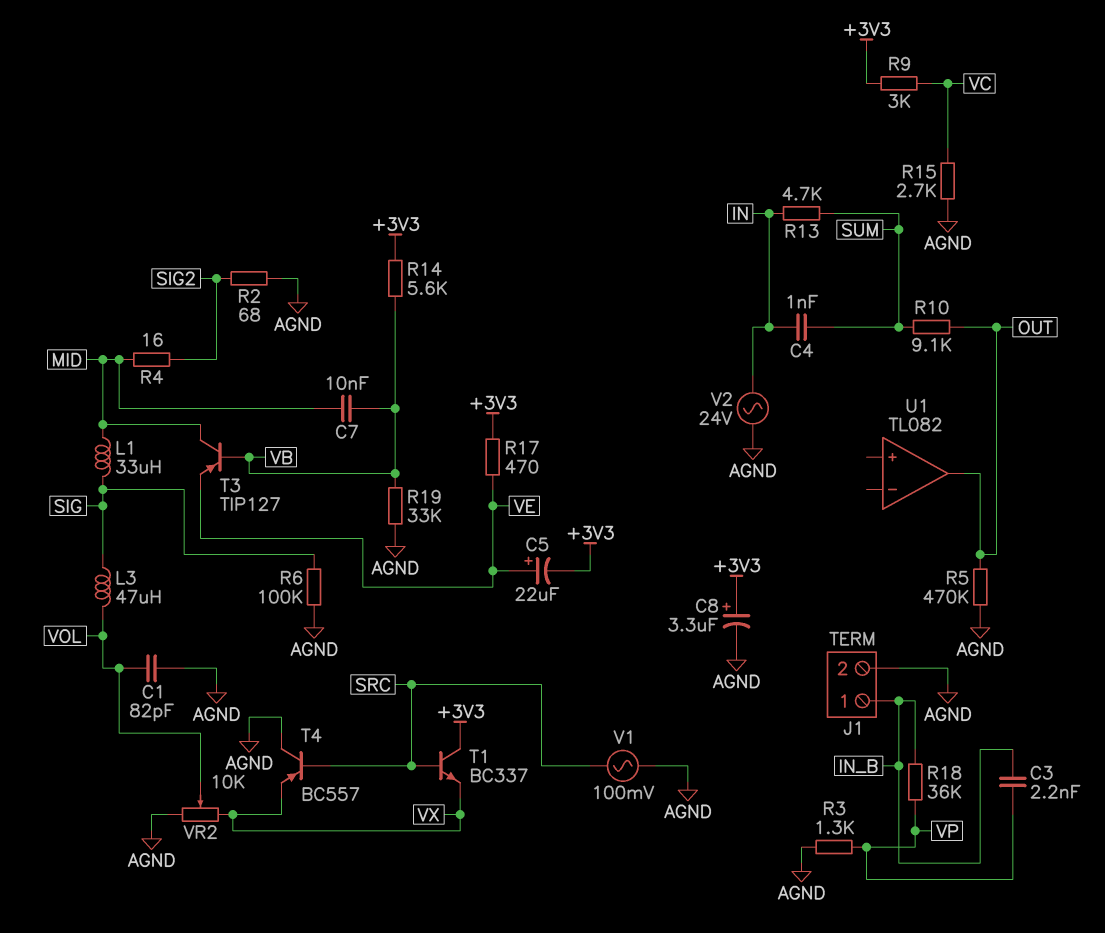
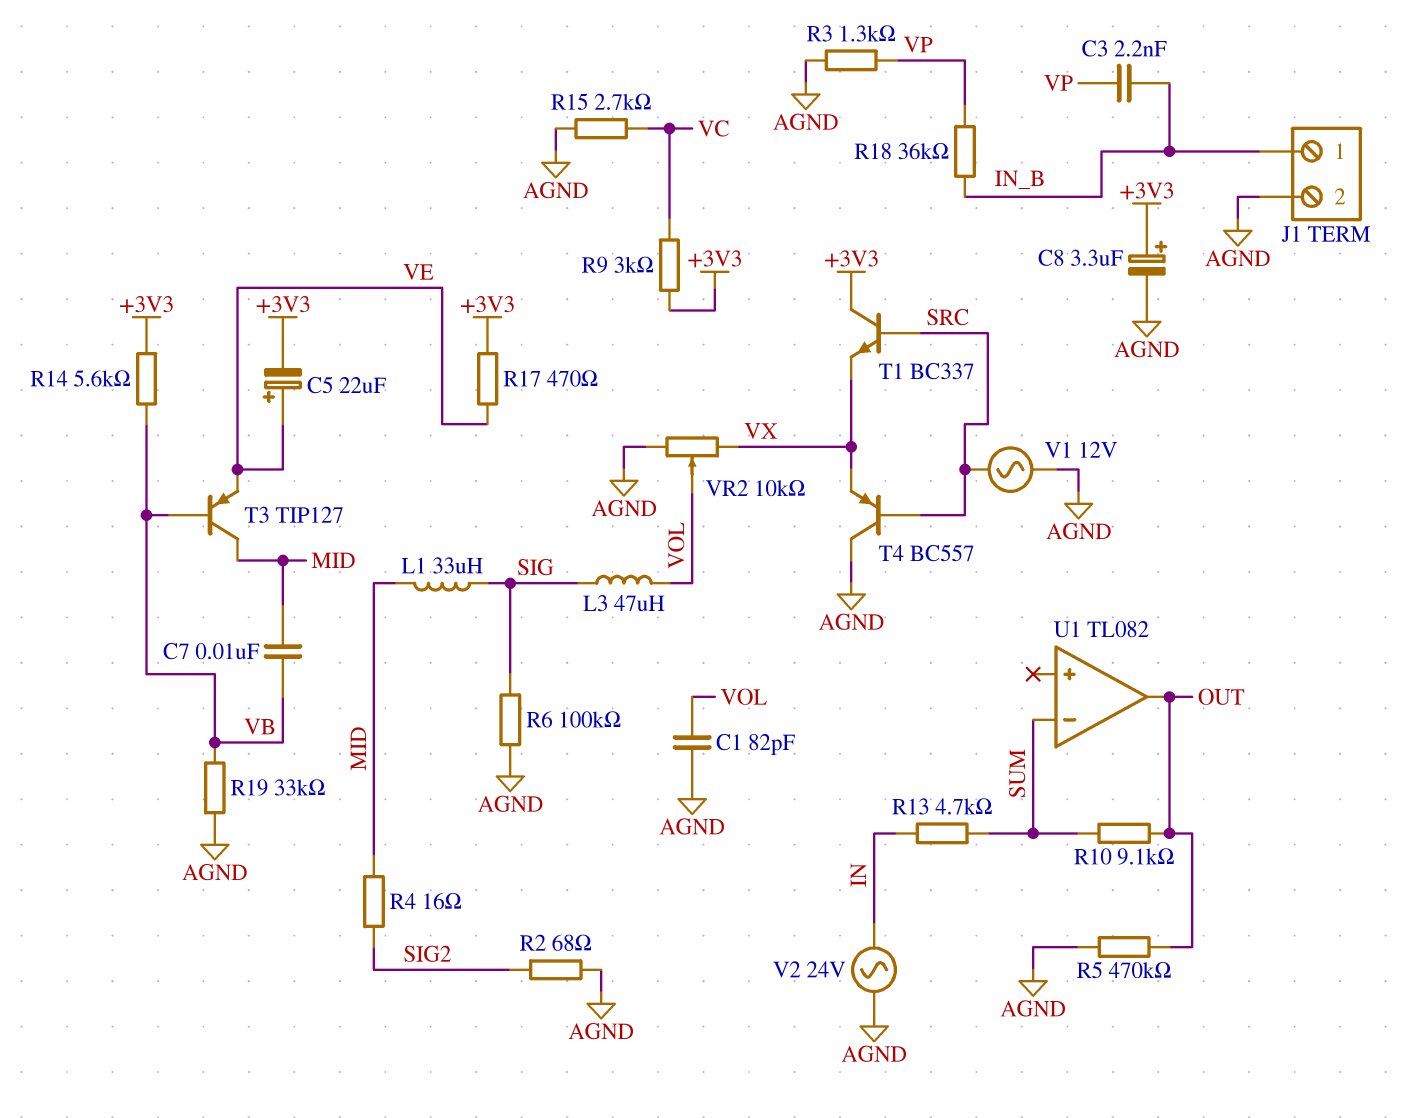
C4: 1nF (IN, SUM) -> none
U1 pin in-: none -> SUM
V1: AC 100mV (AGND, SRC) -> AC 12V (AGND, SRC)

